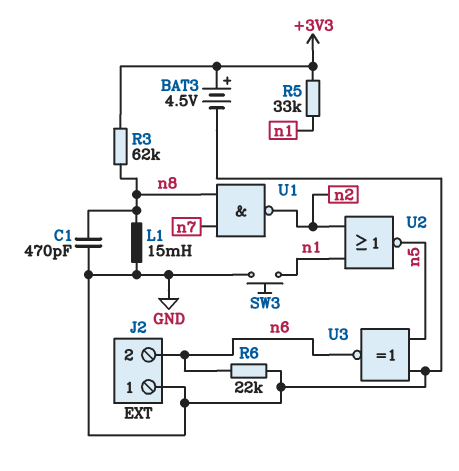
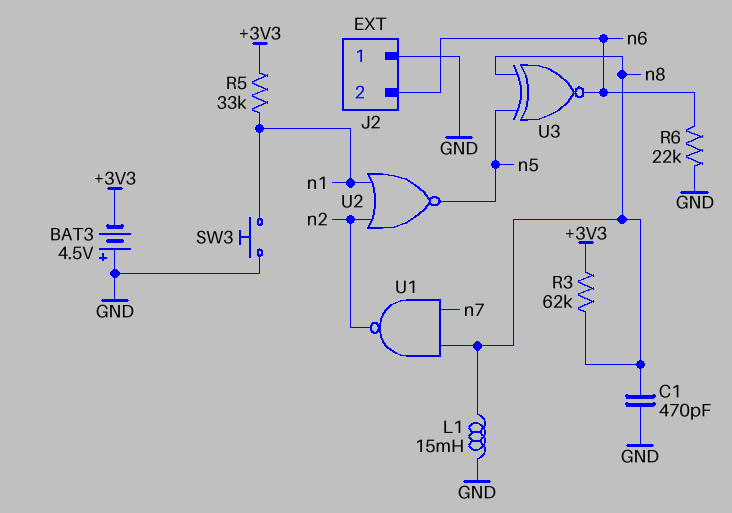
BAT3: 4.5V (plus +3V3, minus GND) -> 4.5V (plus GND, minus +3V3)
U3: XNOR (in GND, in n5, out n6) -> XNOR (in n5, in n8, out n6)

